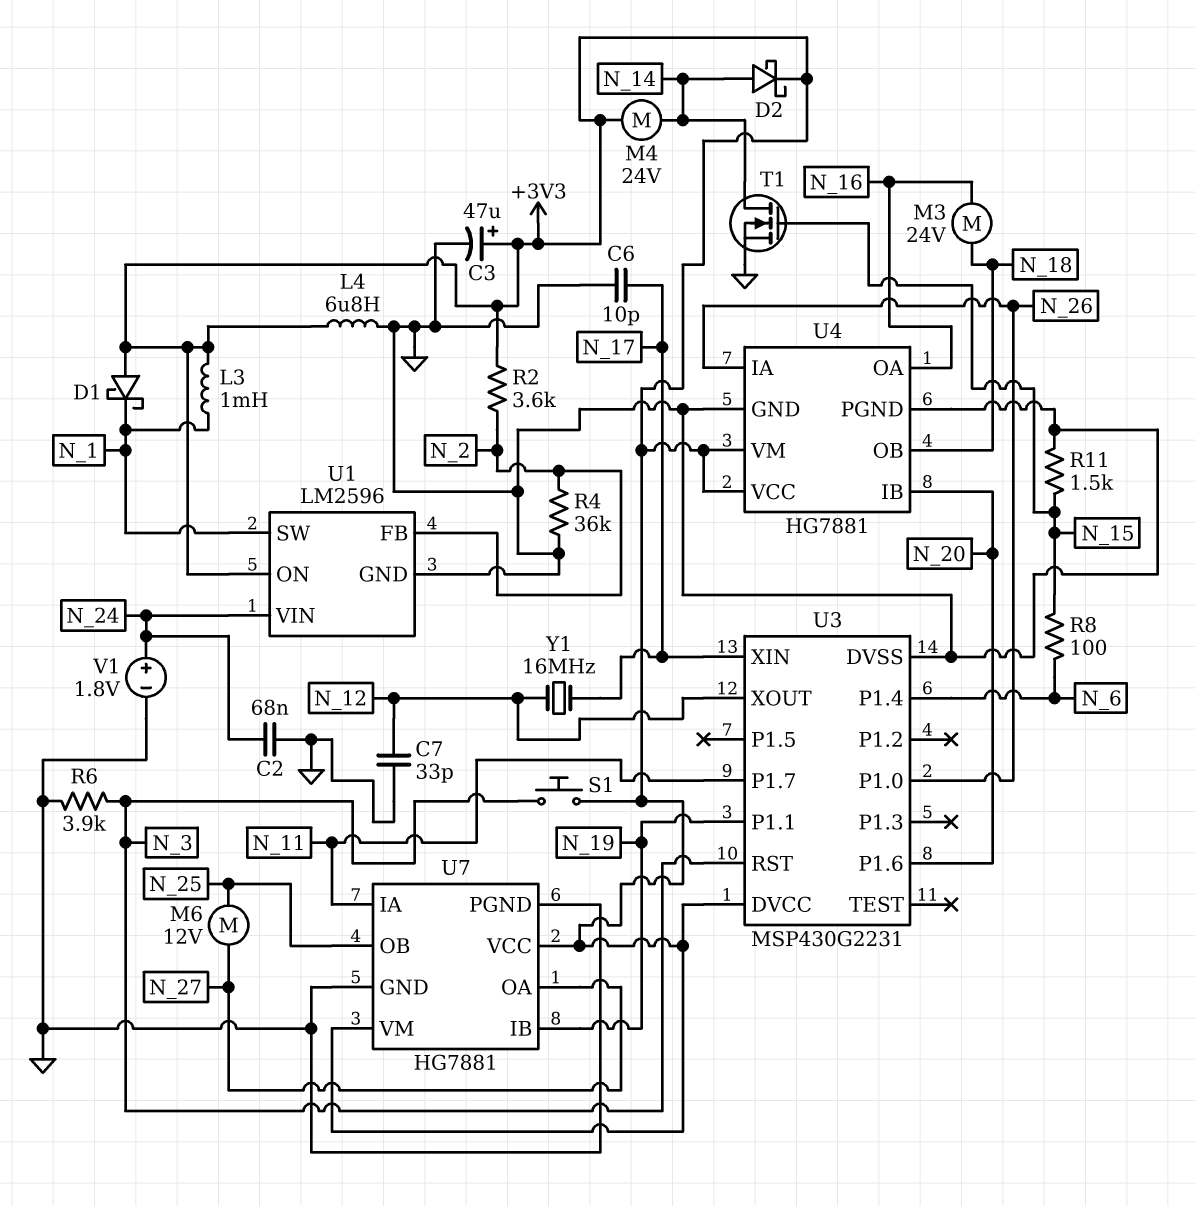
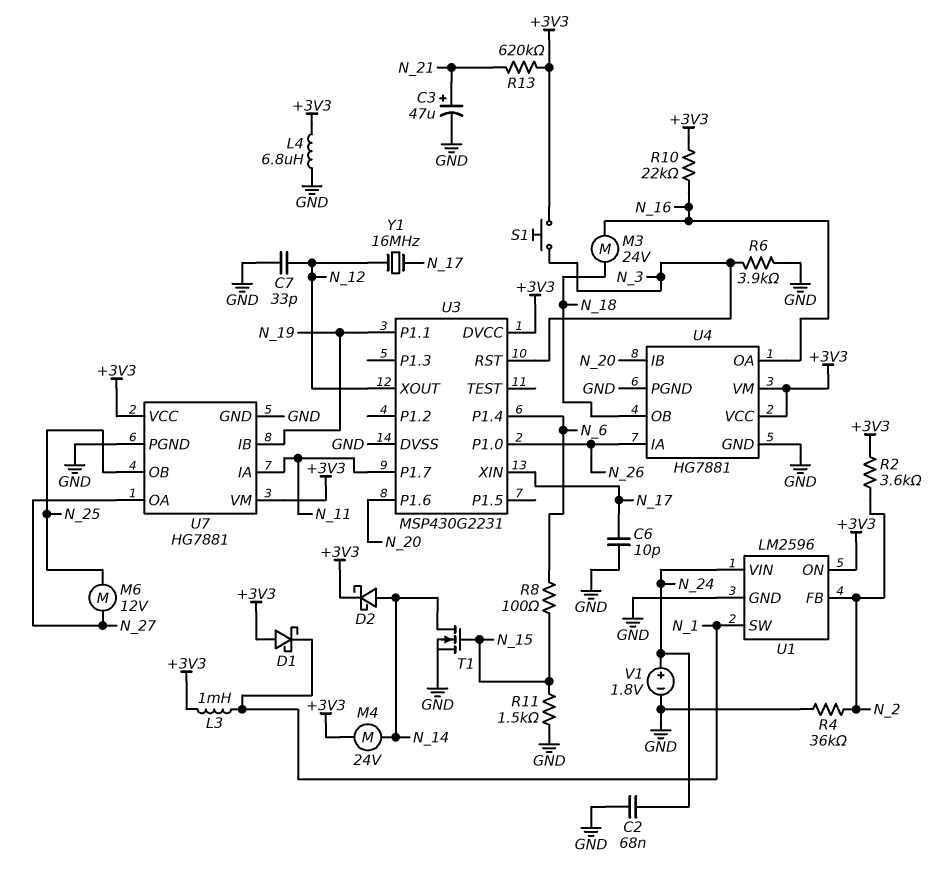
C3: 47uF (plus +3V3, minus GND) -> 47uF (plus N_21, minus GND)
R10: none -> 22k (+3V3, N_16)
R13: none -> 620k (+3V3, N_21)

